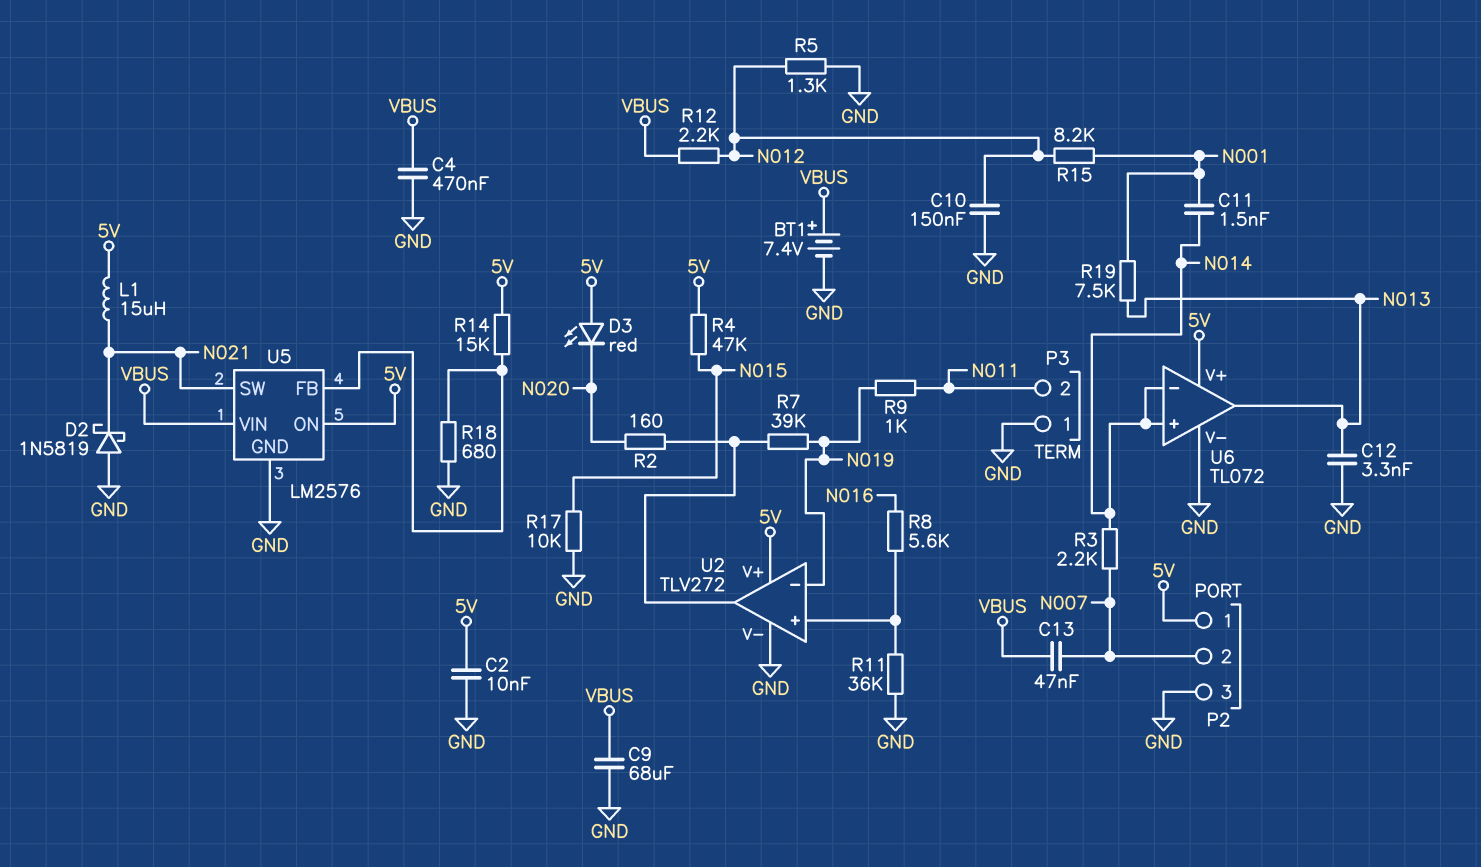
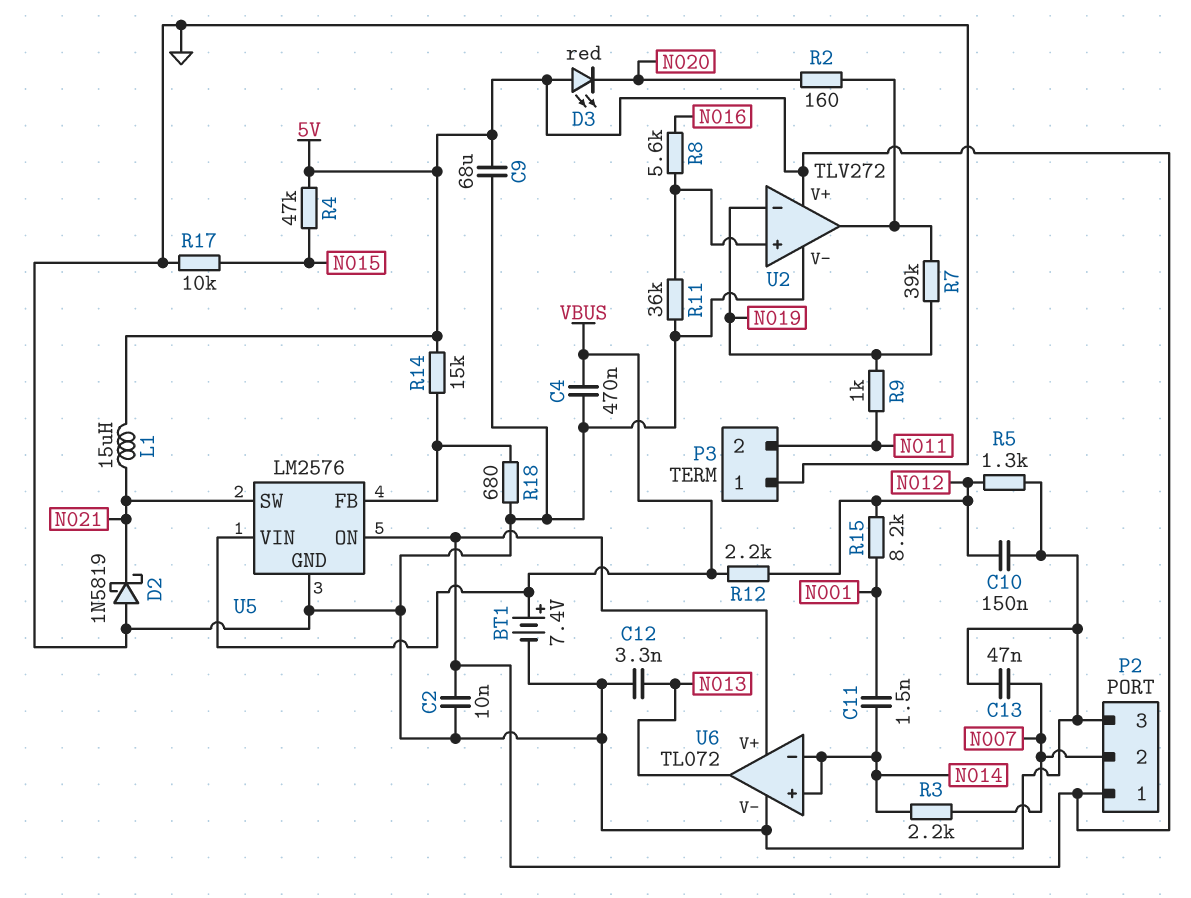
C9: 68uF (GND, VBUS) -> 68uF (5V, GND)
C13: 47nF (N007, VBUS) -> 47nF (GND, N007)
R19: 7.5k (N001, N013) -> none

